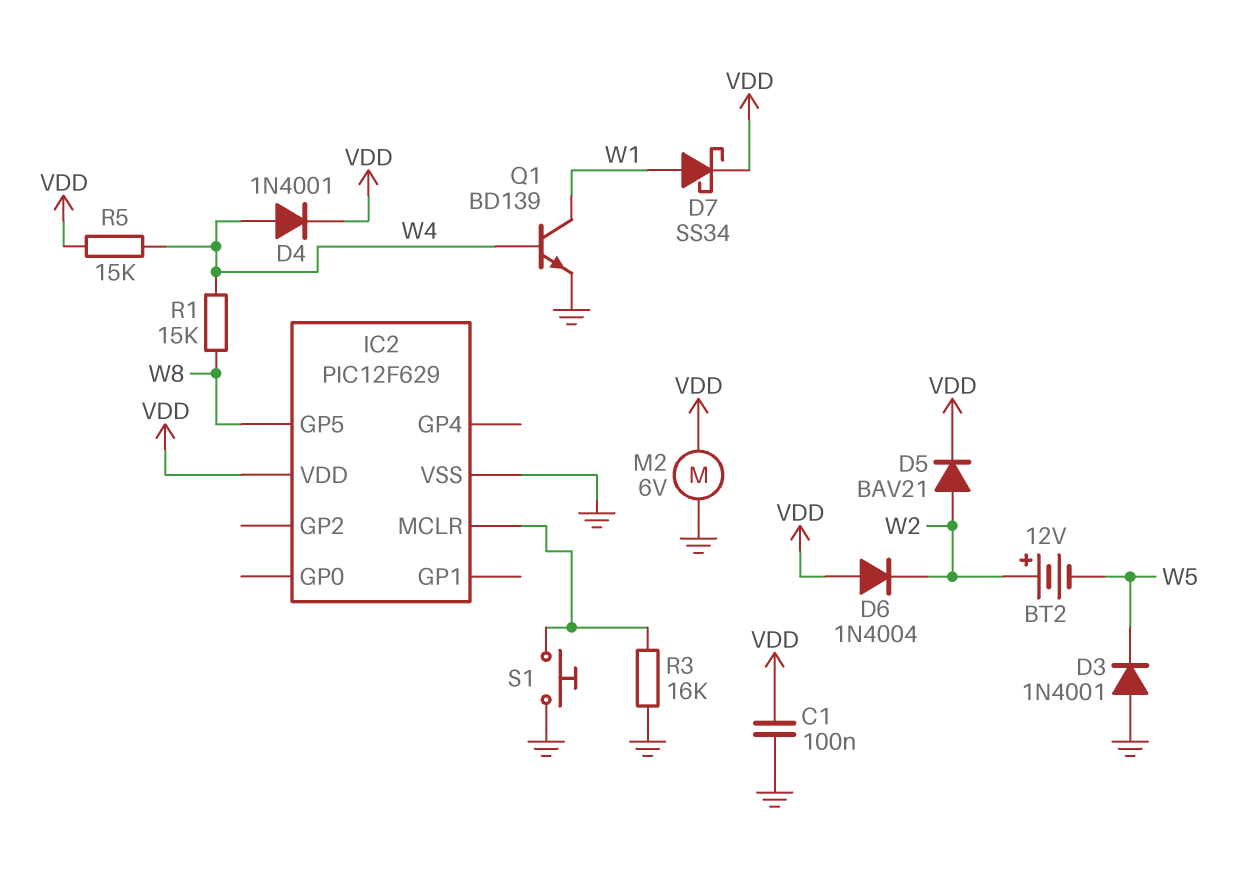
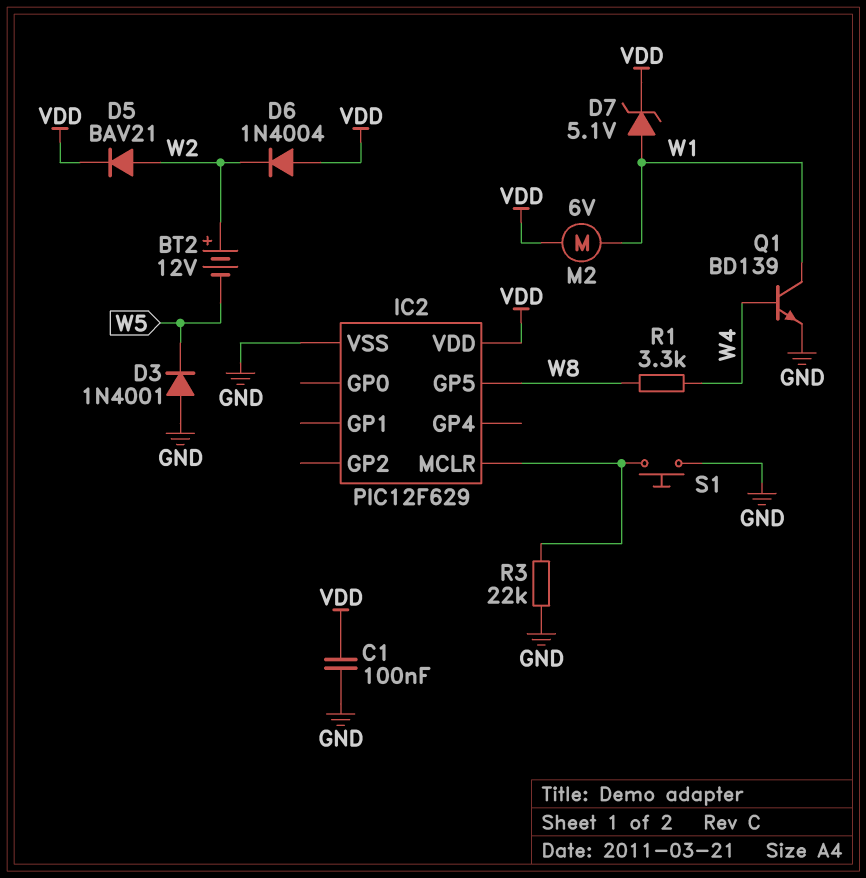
D4: diode 1N4001 (A W4, K VDD) -> none
D7: schottky SS34 (A W1, K VDD) -> zener 5.1V (A W1, K VDD)
M2: motor 6V (GND, VDD) -> motor 6V (VDD, W1)
R1: 15k (W4, W8) -> 3.3k (W4, W8)
R3: 16k (GND, IC2/MCLR) -> 22k (GND, IC2/MCLR)
R5: 15k (VDD, W4) -> none

